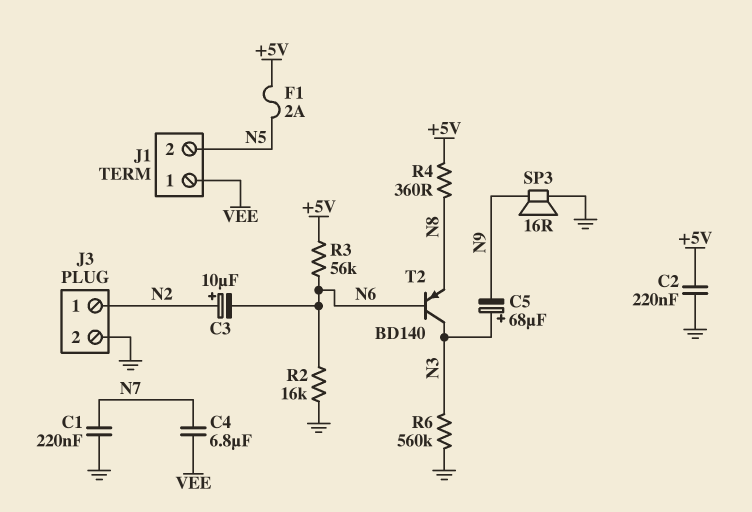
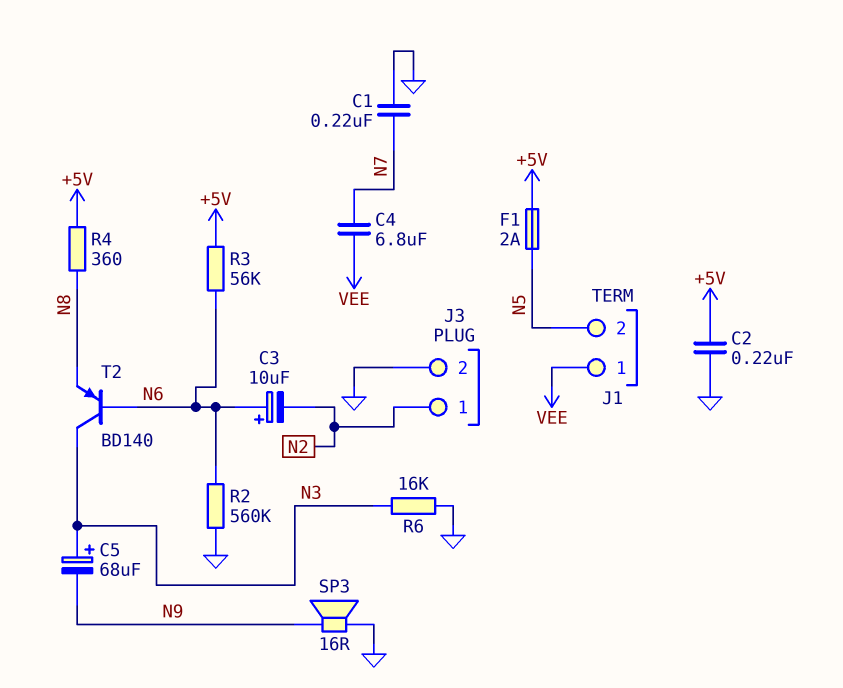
C3: 10uF (plus N2, minus N6) -> 10uF (plus N6, minus N2)
R2: 16k (GND, N6) -> 560k (GND, N6)
R6: 560k (GND, N3) -> 16k (GND, N3)

